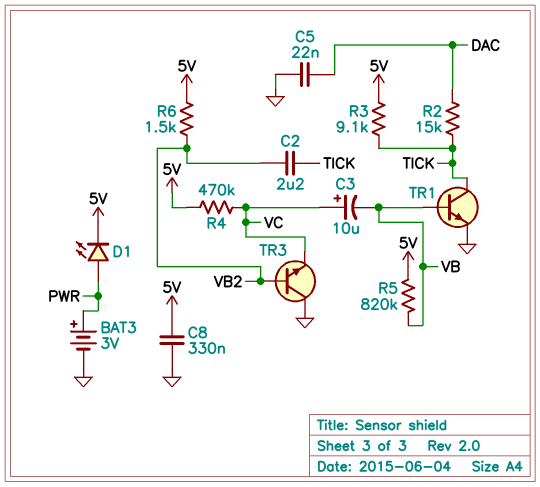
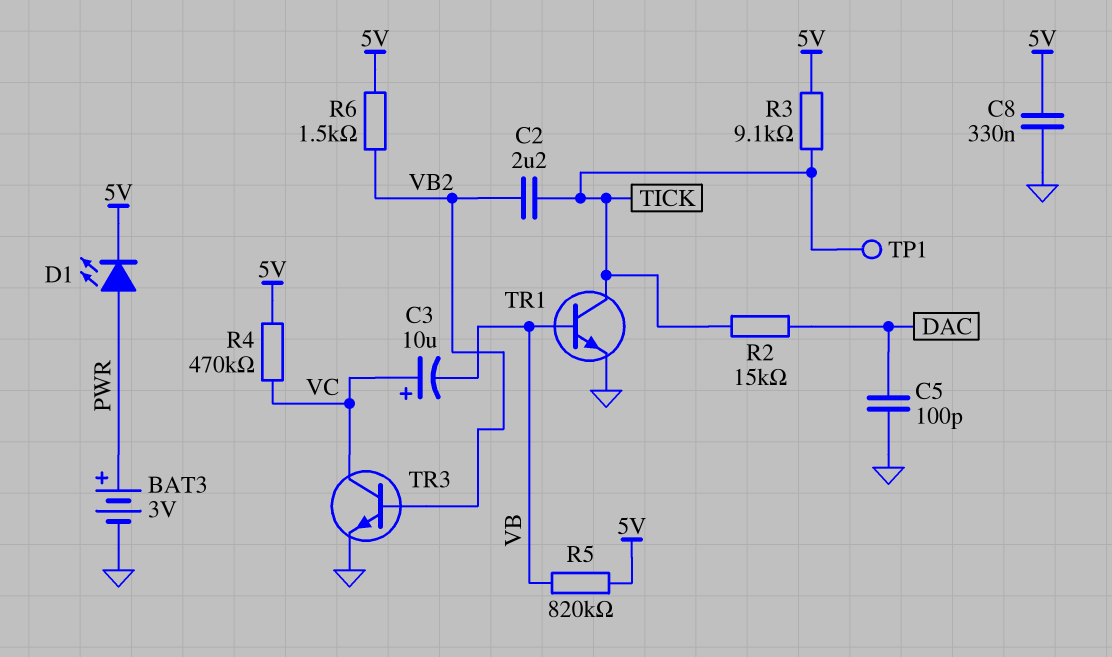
C5: 22nF (DAC, GND) -> 100pF (DAC, GND)
TP1: none -> test point (TICK)
TR3: NPN (B VB2, C GND, E VC) -> NPN (B VB2, C VC, E GND)

